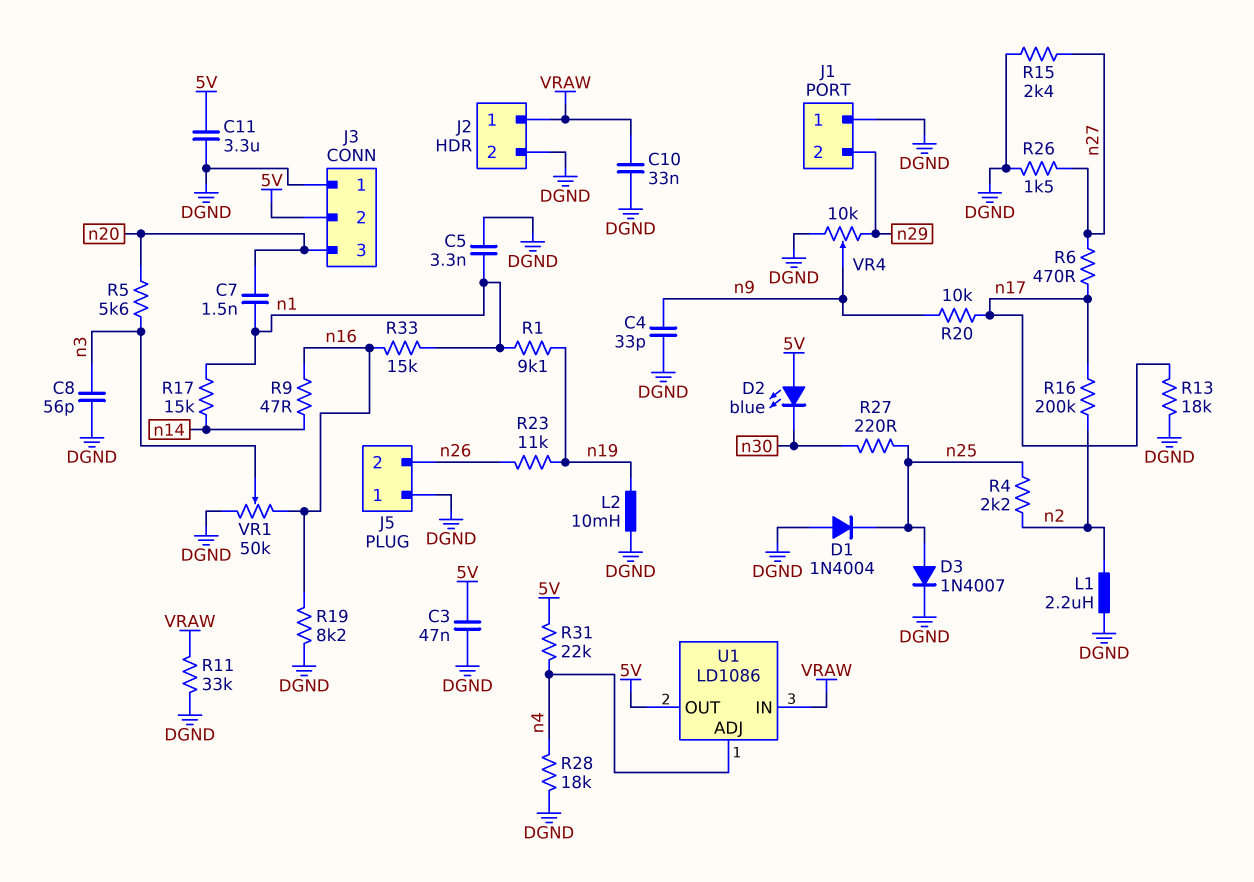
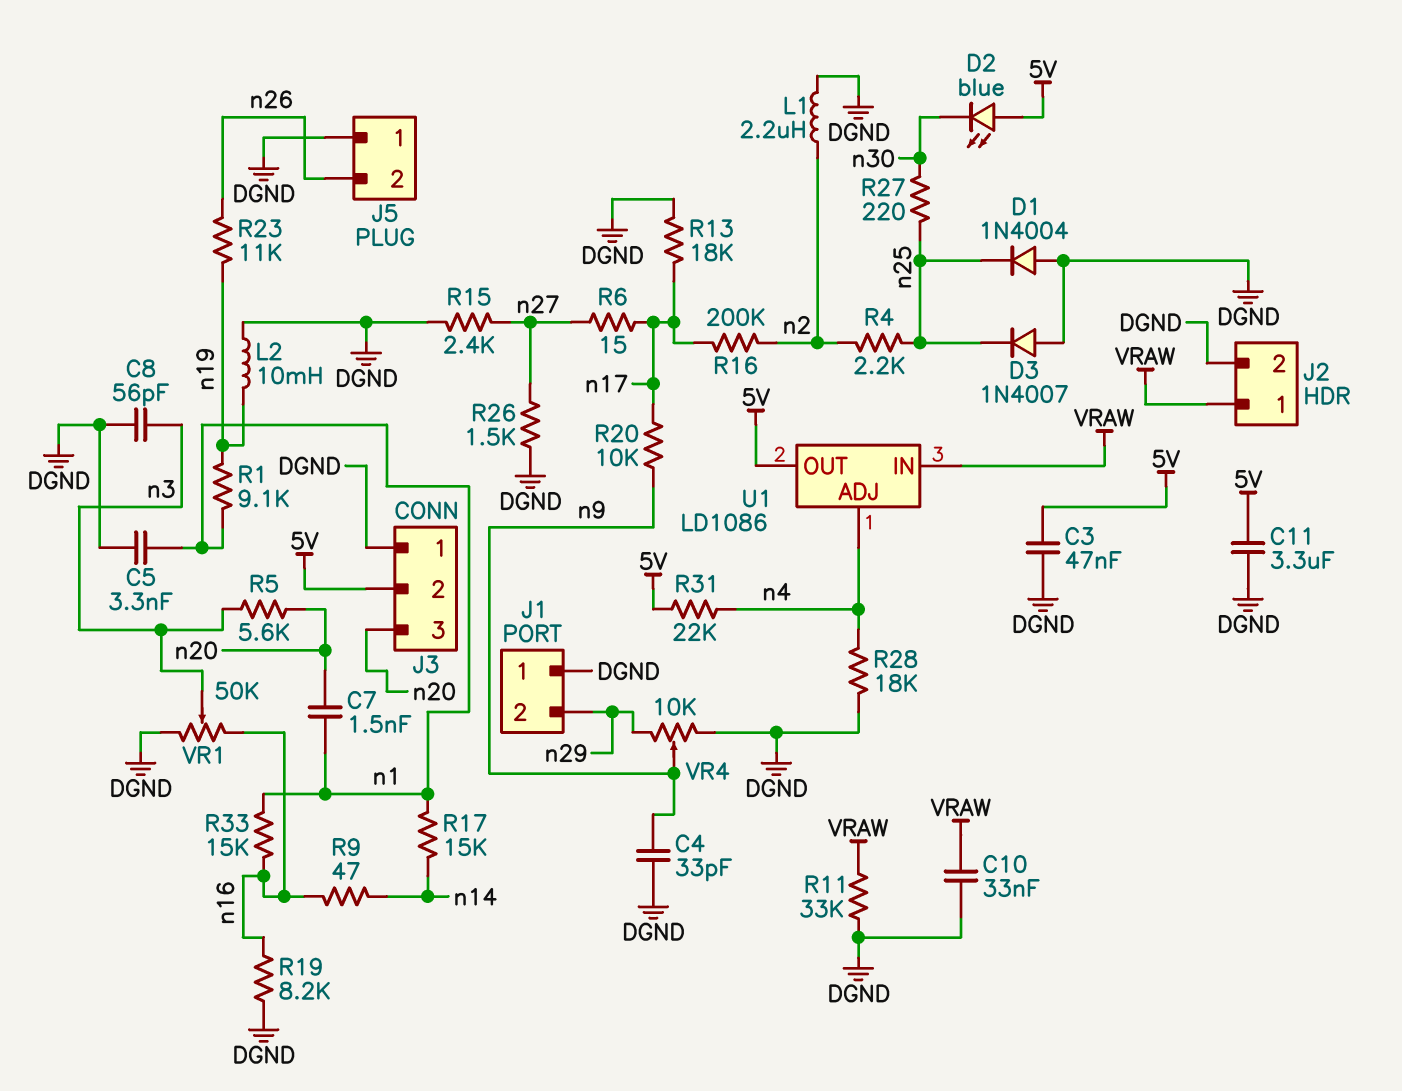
D3: diode 1N4007 (A n25, K DGND) -> diode 1N4007 (A DGND, K n25)
R6: 470 (n17, n27) -> 15 (n17, n27)

